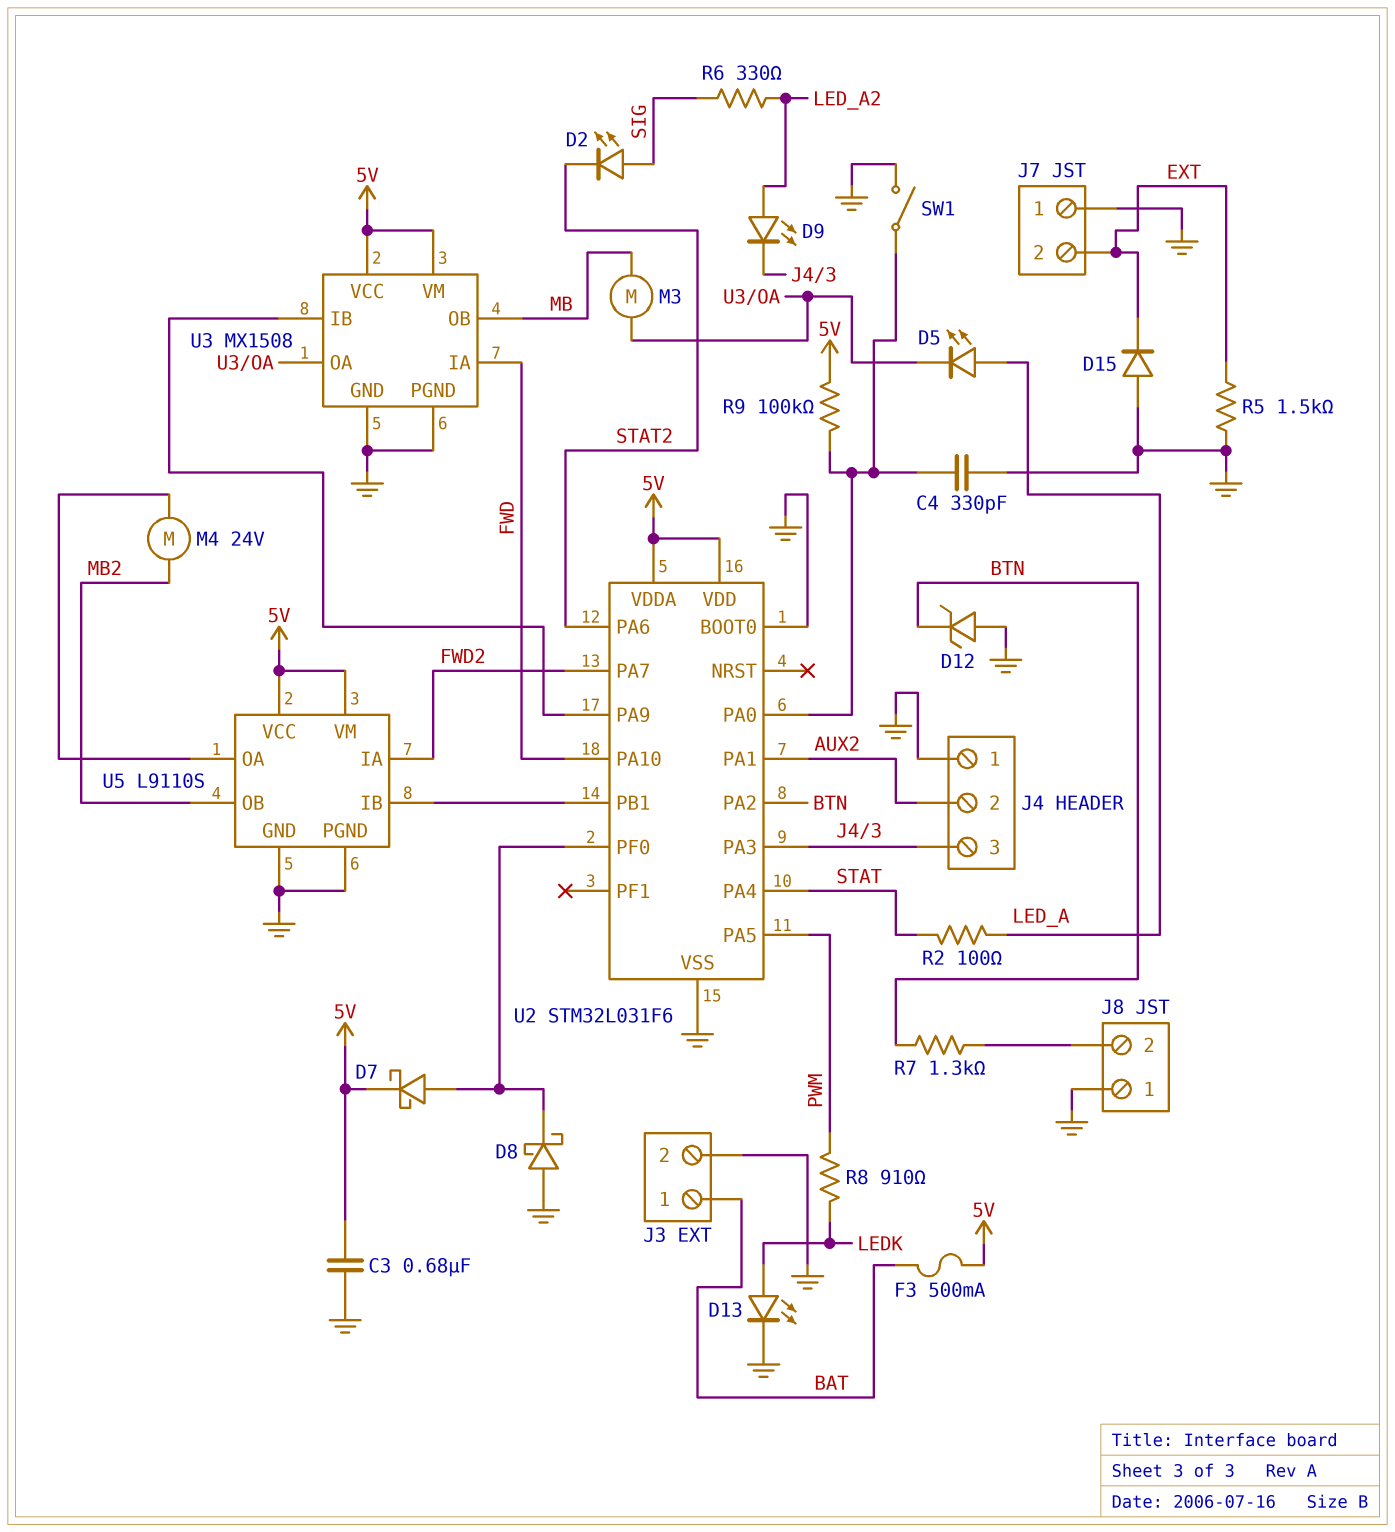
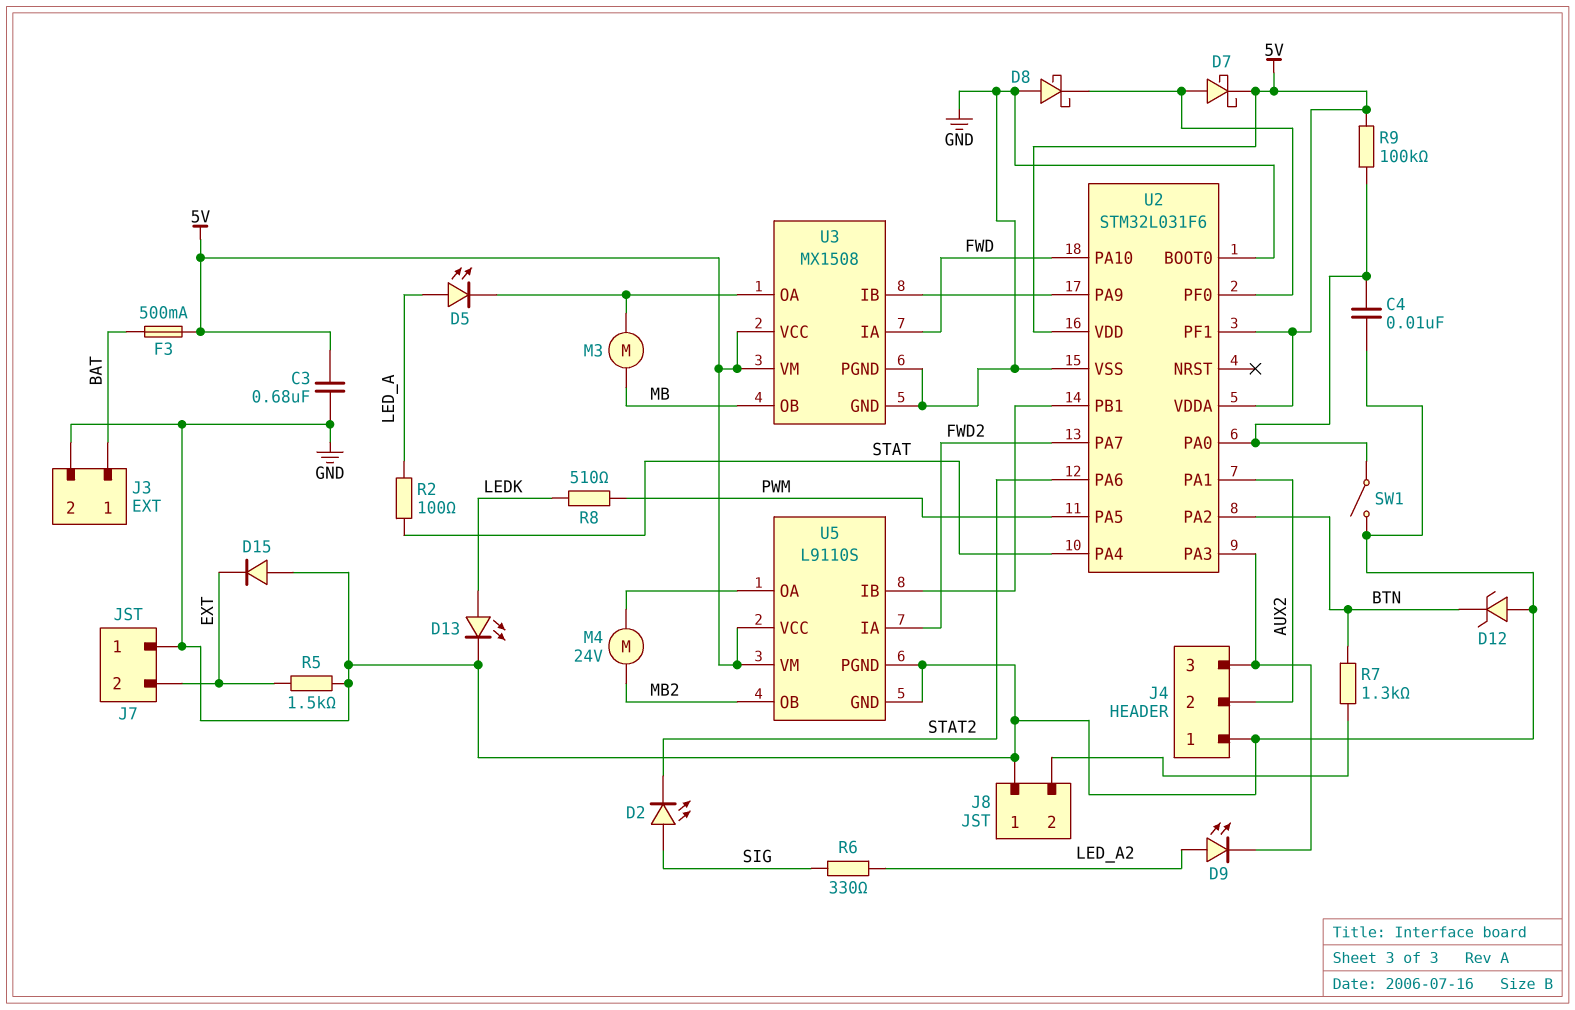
C4: 330pF (GND, U2/PA0) -> 10nF (GND, U2/PA0)
R8: 910 (LEDK, PWM) -> 510 (LEDK, PWM)
U2 pin PF1: none -> 5V

